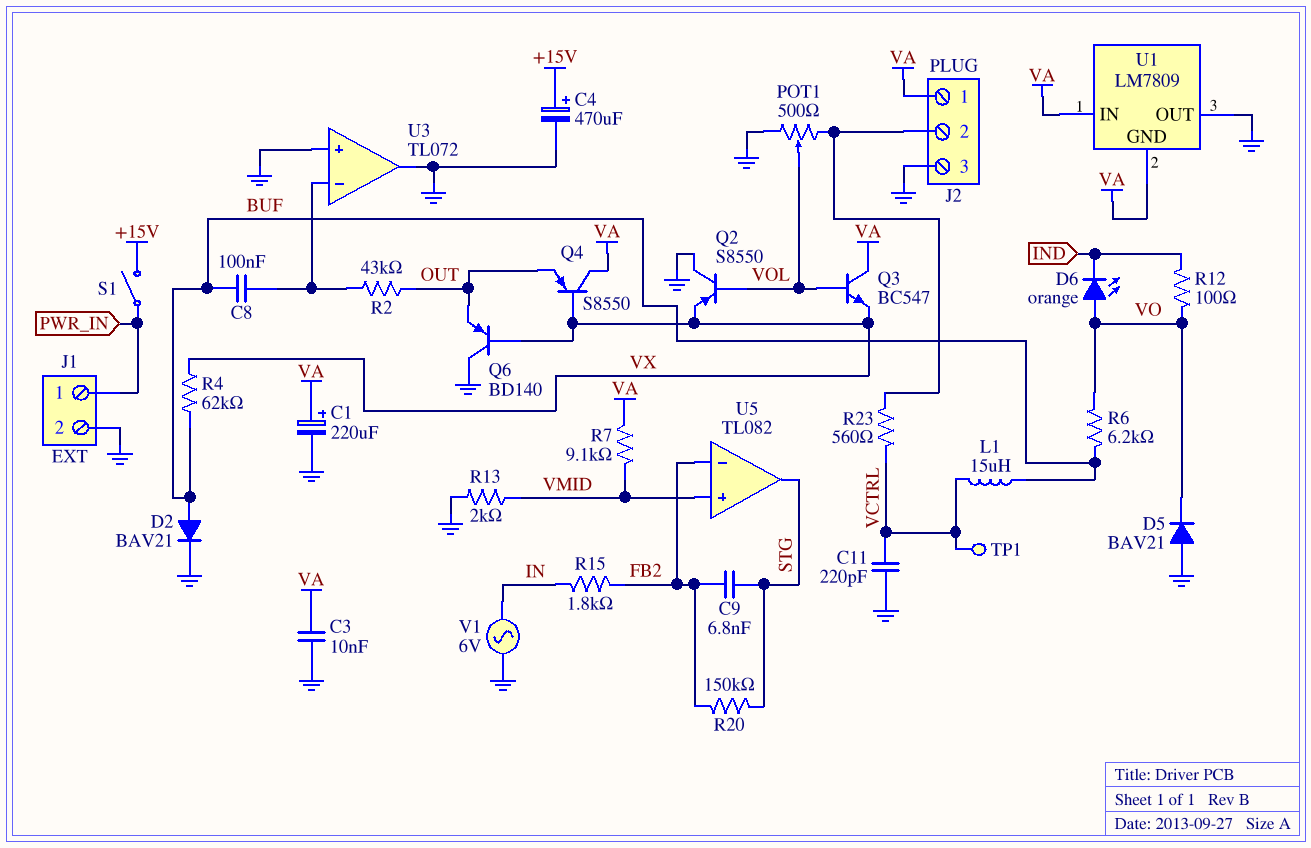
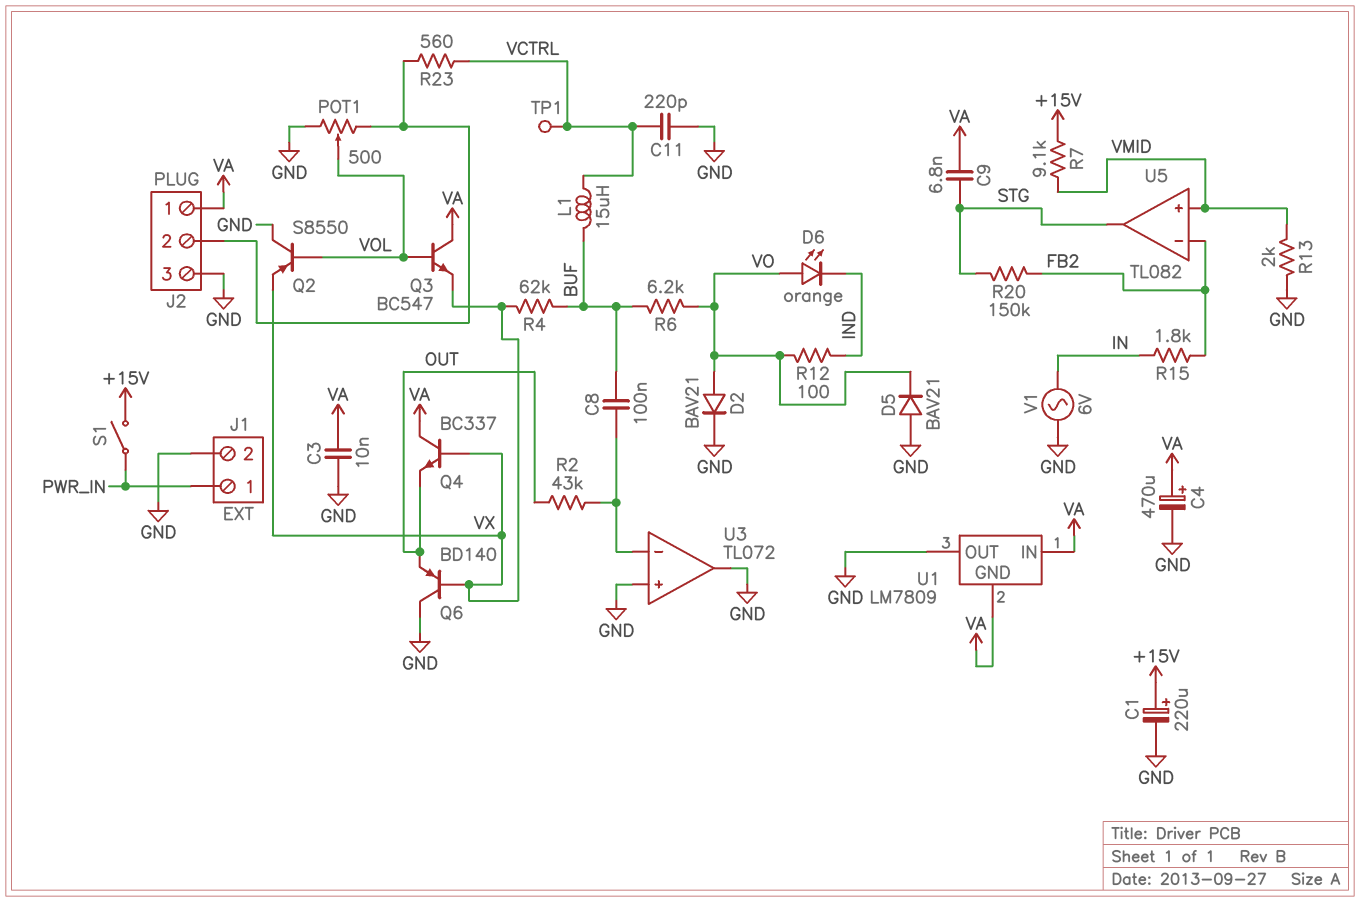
C1: 220uF (plus VA, minus GND) -> 220uF (plus +15V, minus GND)
C4: 470uF (plus +15V, minus GND) -> 470uF (plus VA, minus GND)
C9: 6.8nF (FB2, STG) -> 6.8nF (STG, VA)
D2: diode BAV21 (A BUF, K GND) -> diode BAV21 (A VO, K GND)
Q4: PNP S8550 (B VX, C VA, E OUT) -> NPN BC337 (B VX, C VA, E OUT)
R7: 9.1k (VA, VMID) -> 9.1k (+15V, VMID)

